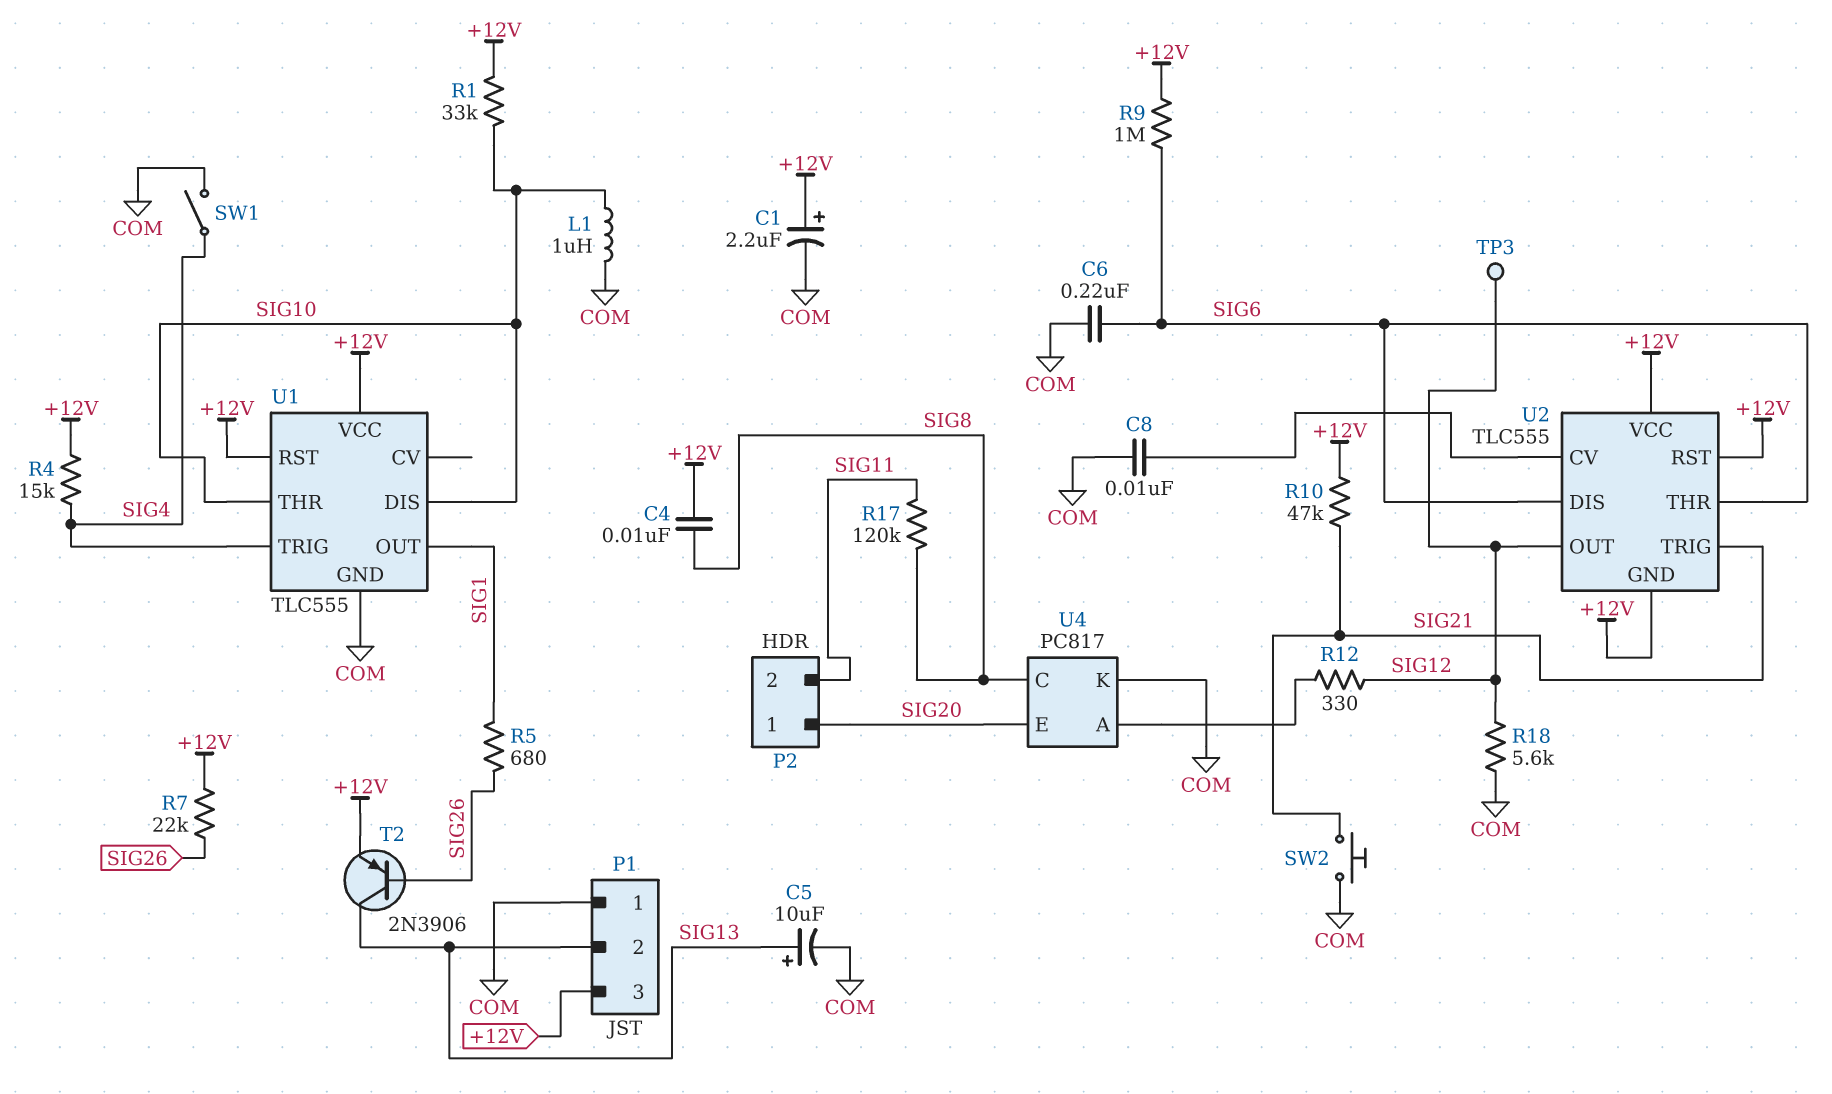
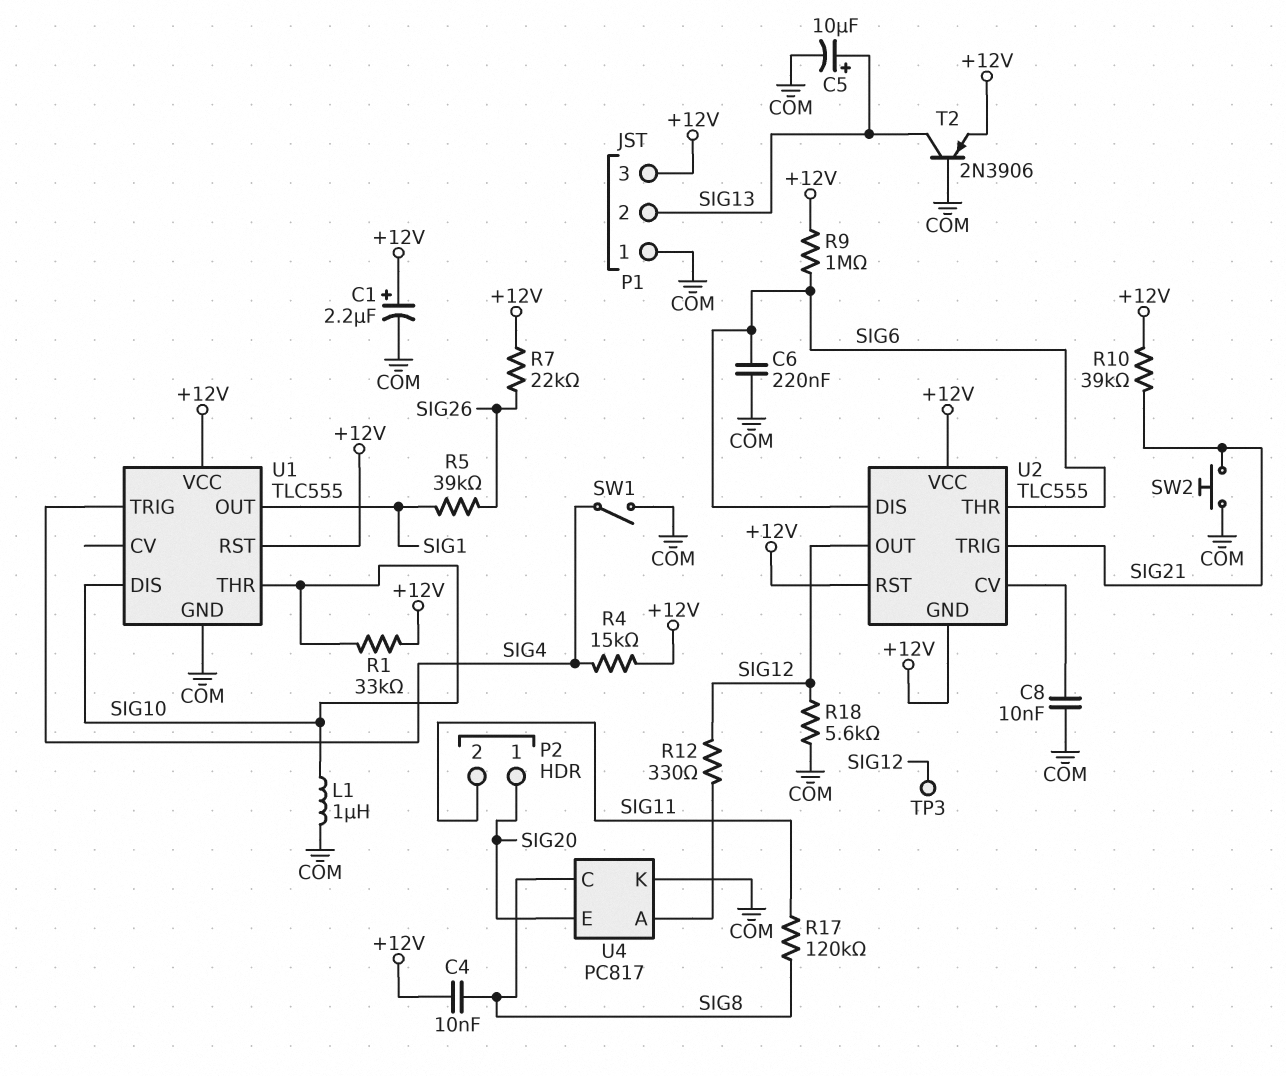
R5: 680 (SIG1, SIG26) -> 39k (SIG1, SIG26)
R10: 47k (+12V, SIG21) -> 39k (+12V, SIG21)
T2: PNP 2N3906 (B SIG26, C SIG13, E +12V) -> PNP 2N3906 (B COM, C SIG13, E +12V)

